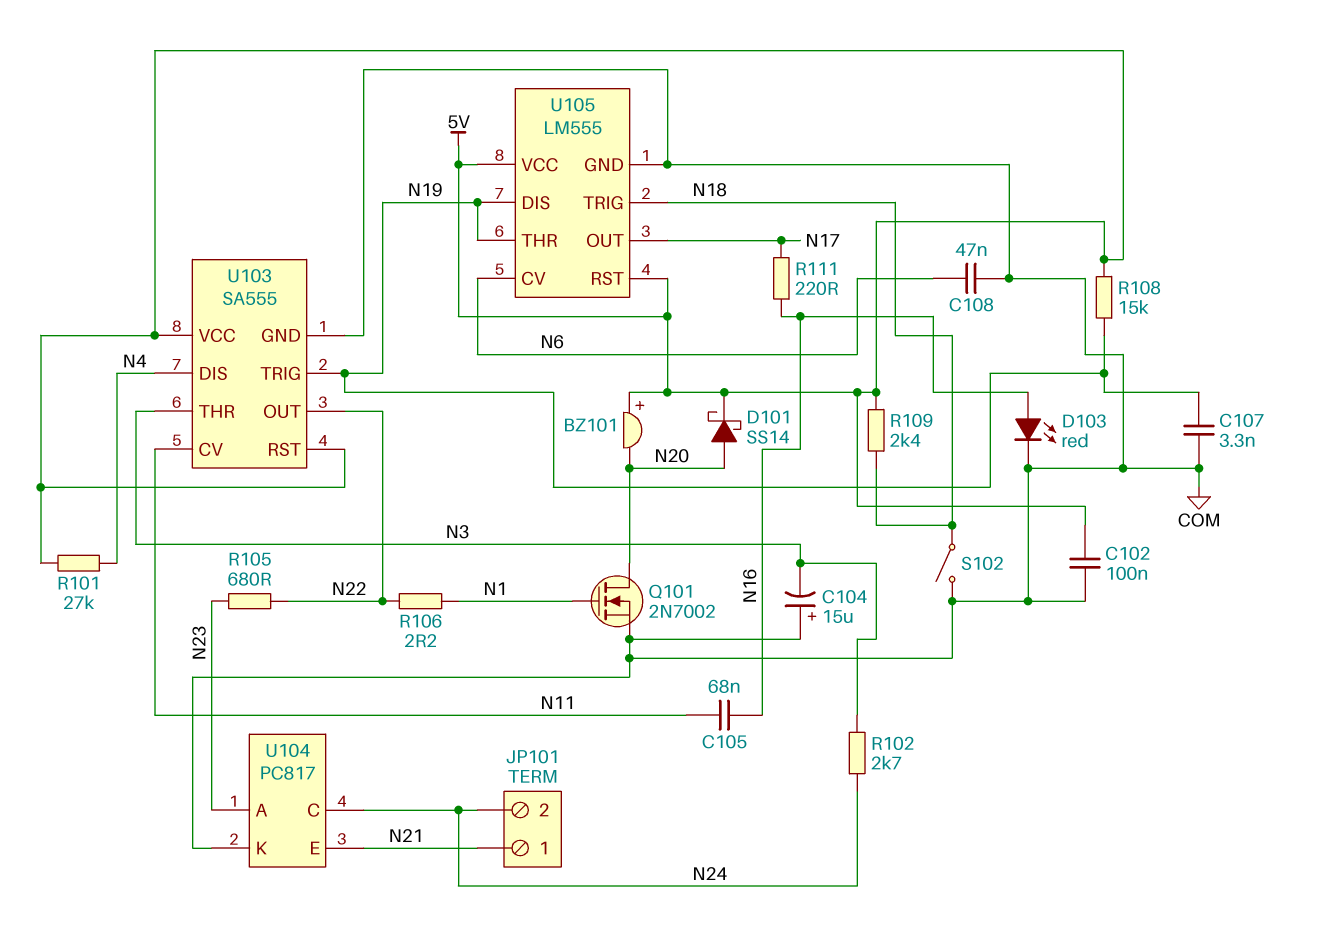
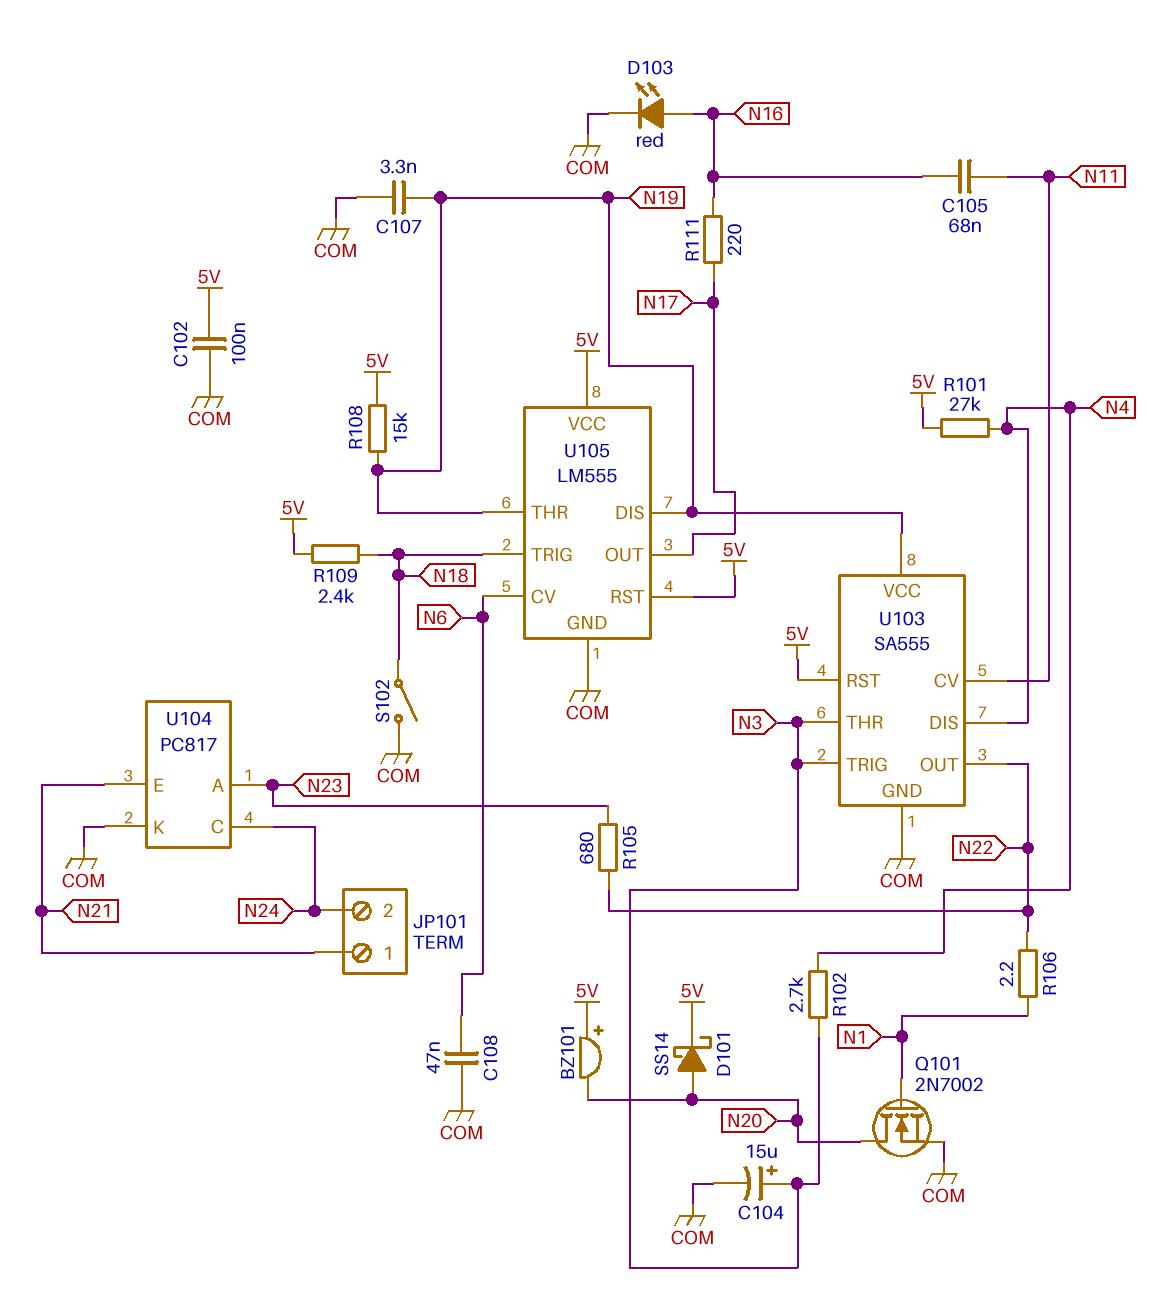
C104: 15uF (plus COM, minus N3) -> 15uF (plus N3, minus COM)
R102: 2.7k (N3, N24) -> 2.7k (N3, N4)
U103 pin TRIG: N19 -> N3
U103 pin VCC: 5V -> N19

